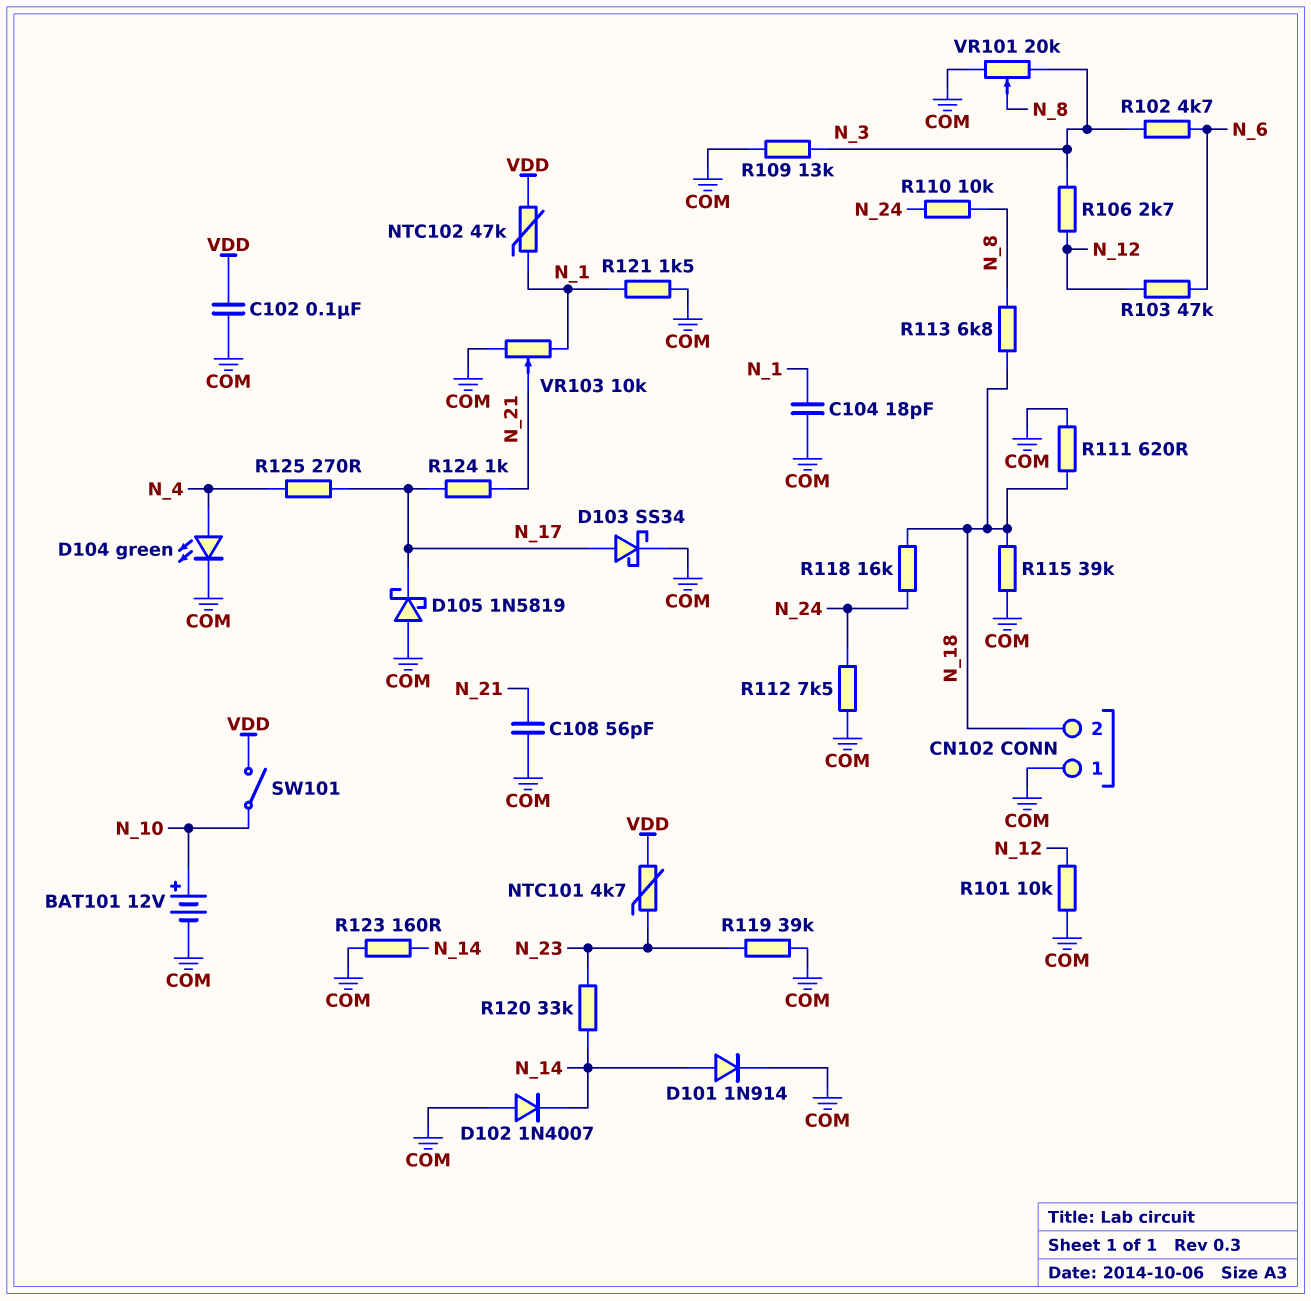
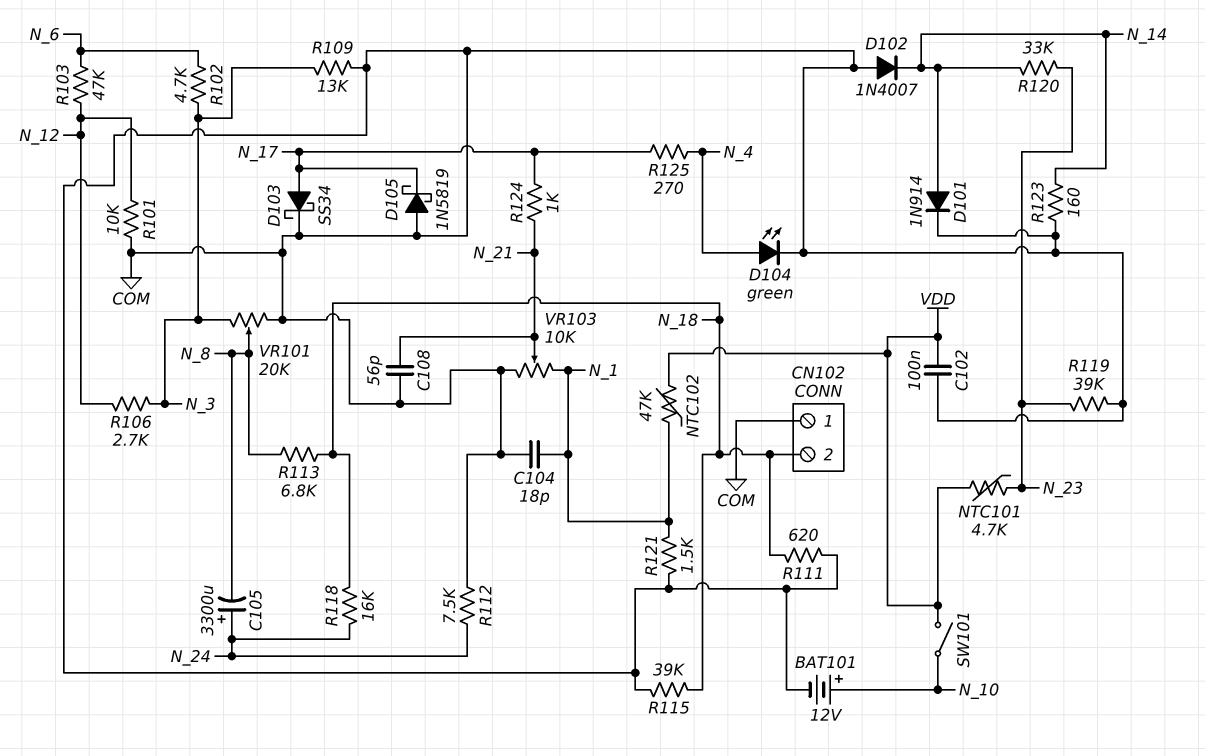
C105: none -> 3300uF (plus N_24, minus N_8)
R110: 10k (N_8, N_24) -> none

